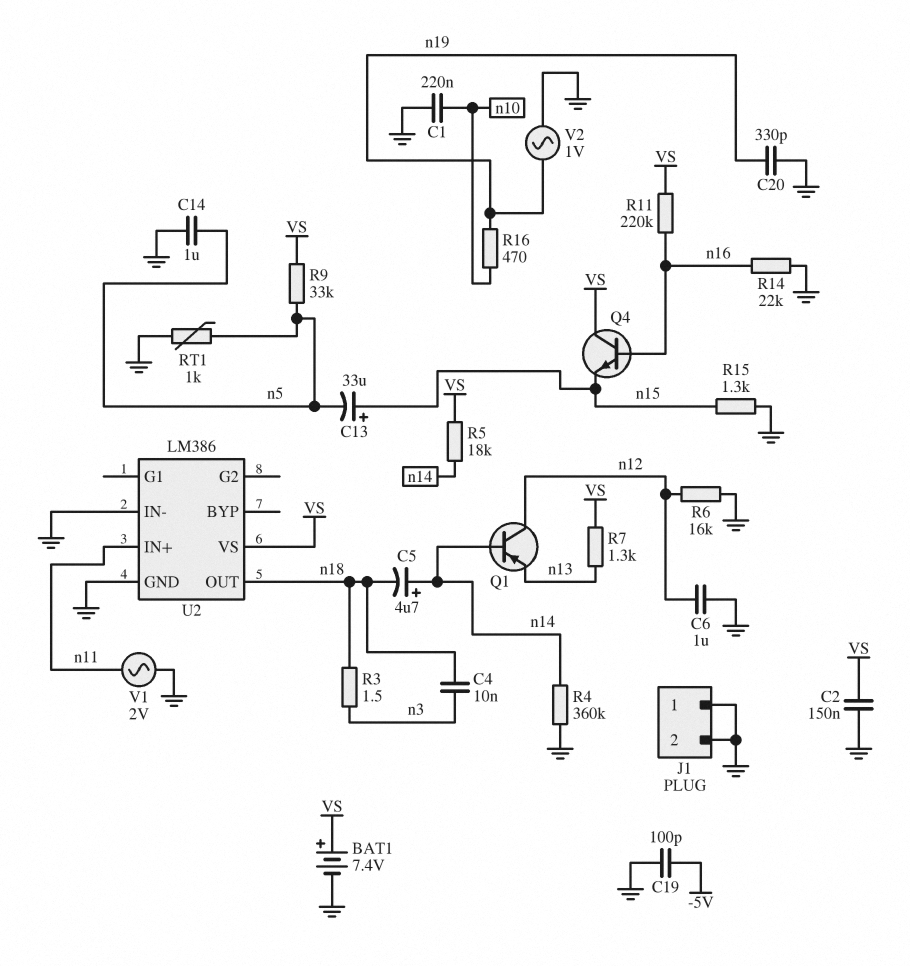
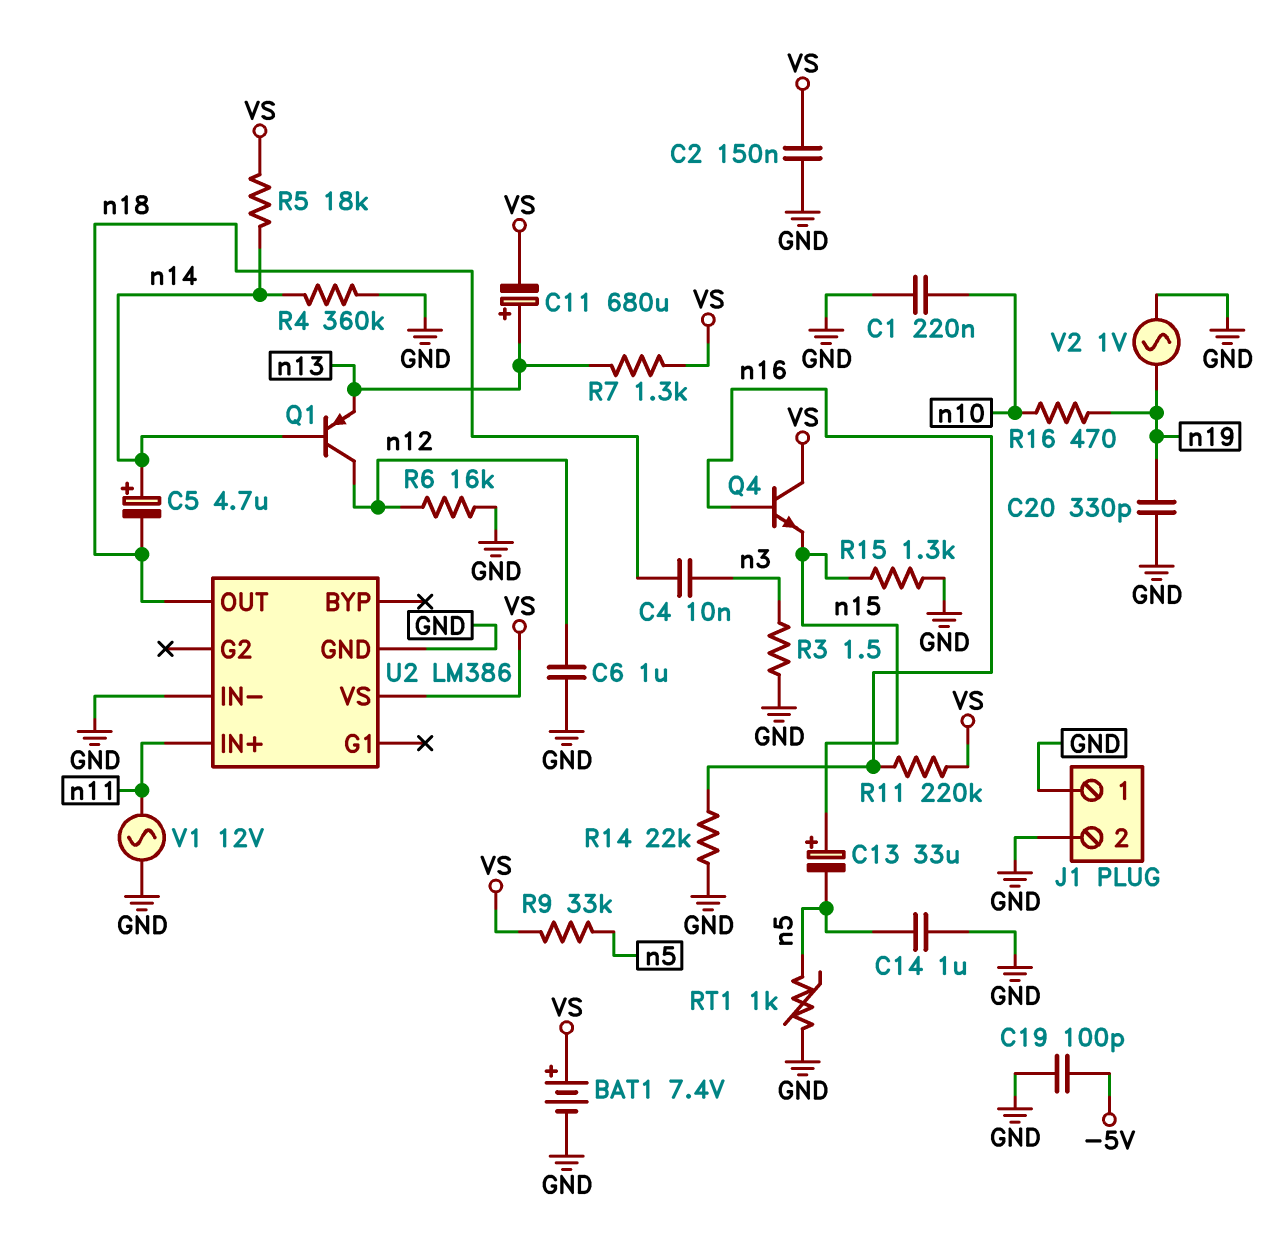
C11: none -> 680uF (plus n13, minus VS)
R3: 1.5 (n3, n18) -> 1.5 (GND, n3)
V1: AC 2V (GND, n11) -> AC 12V (GND, n11)

